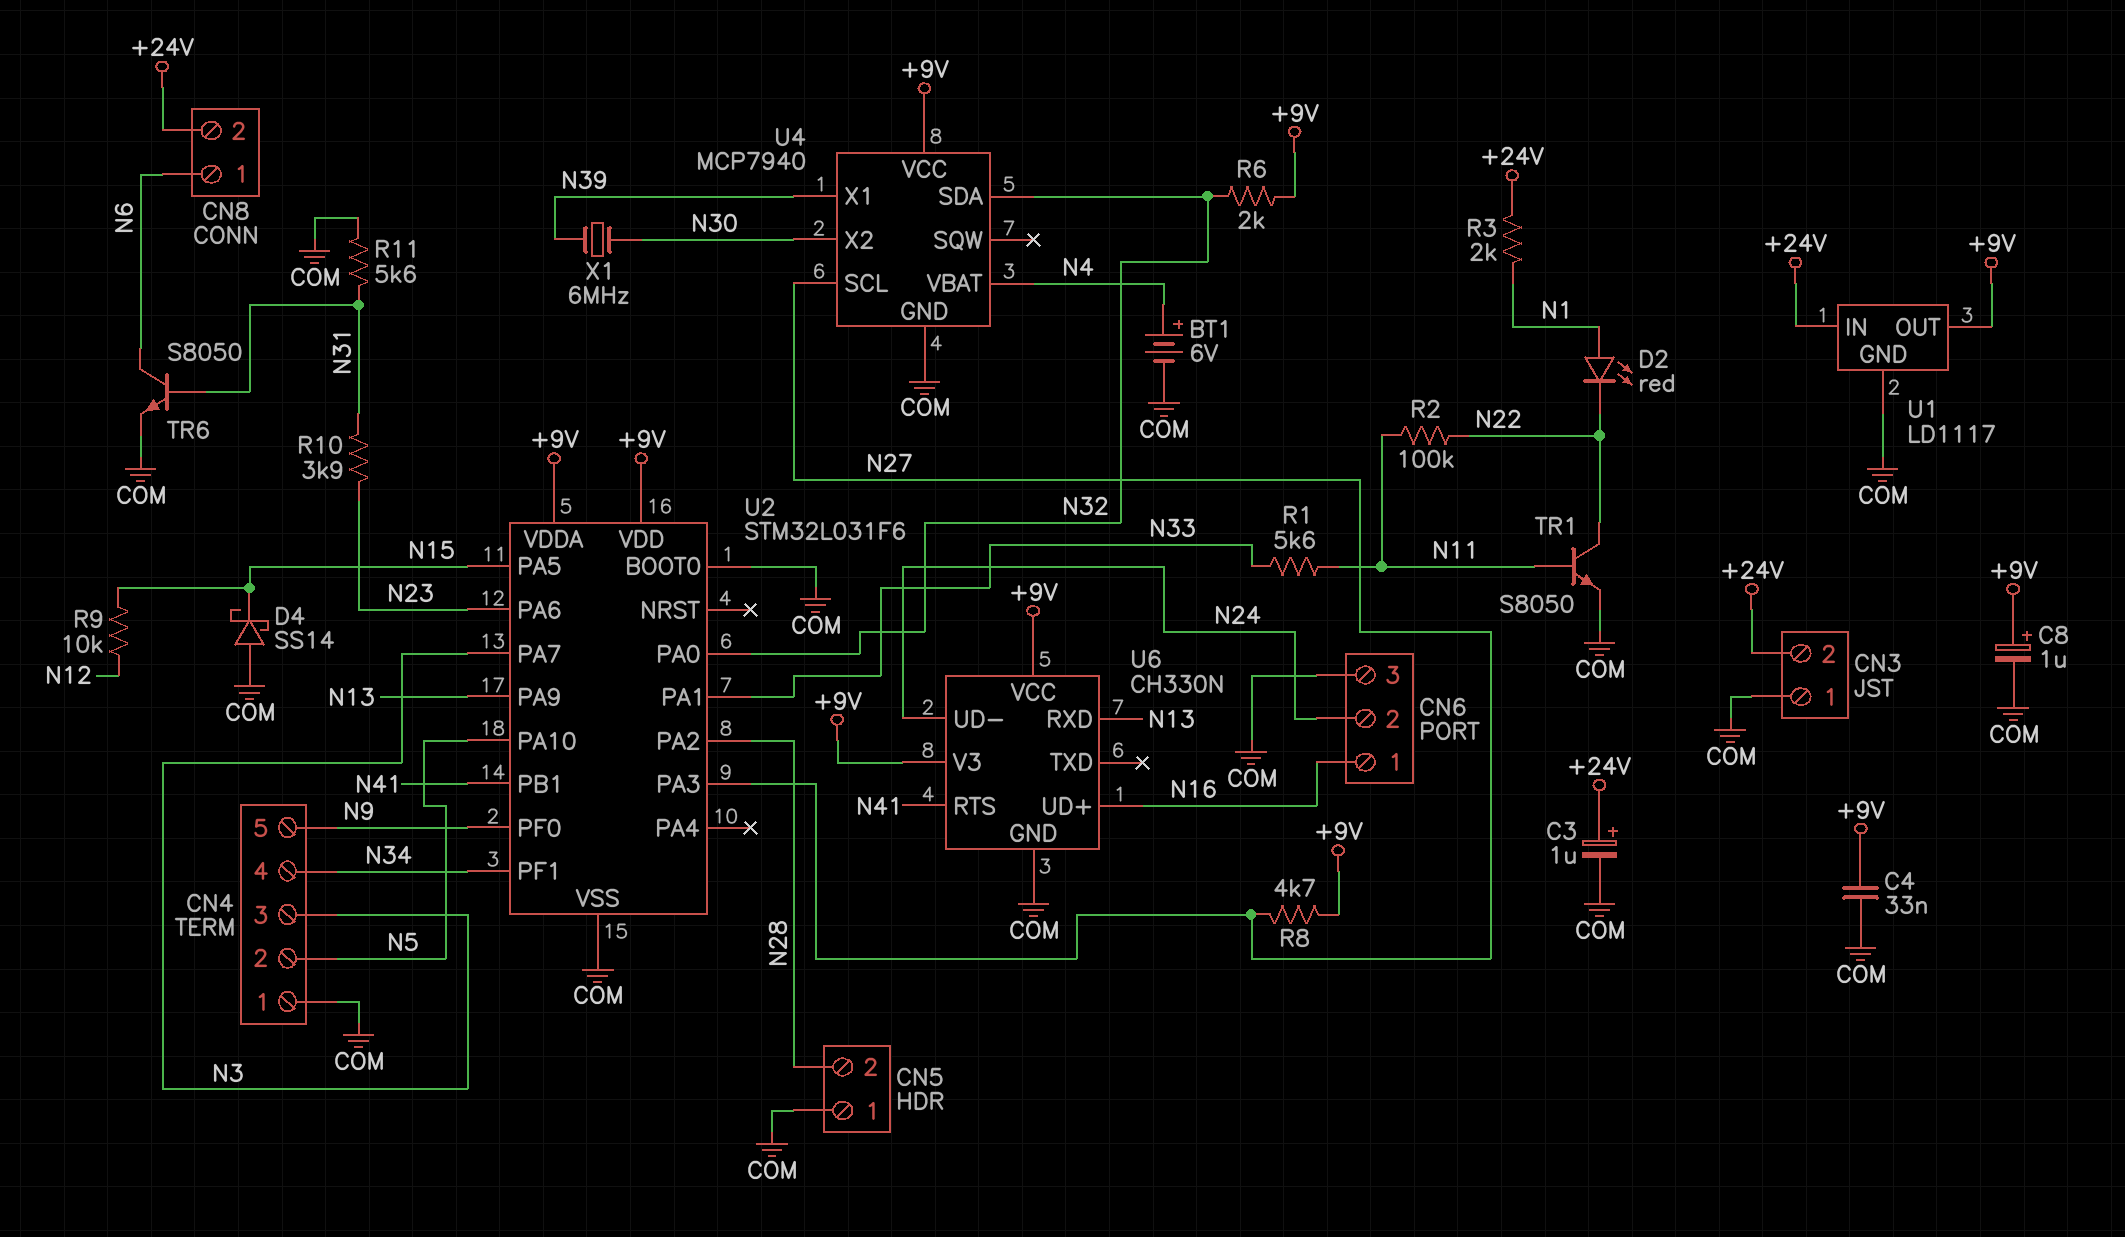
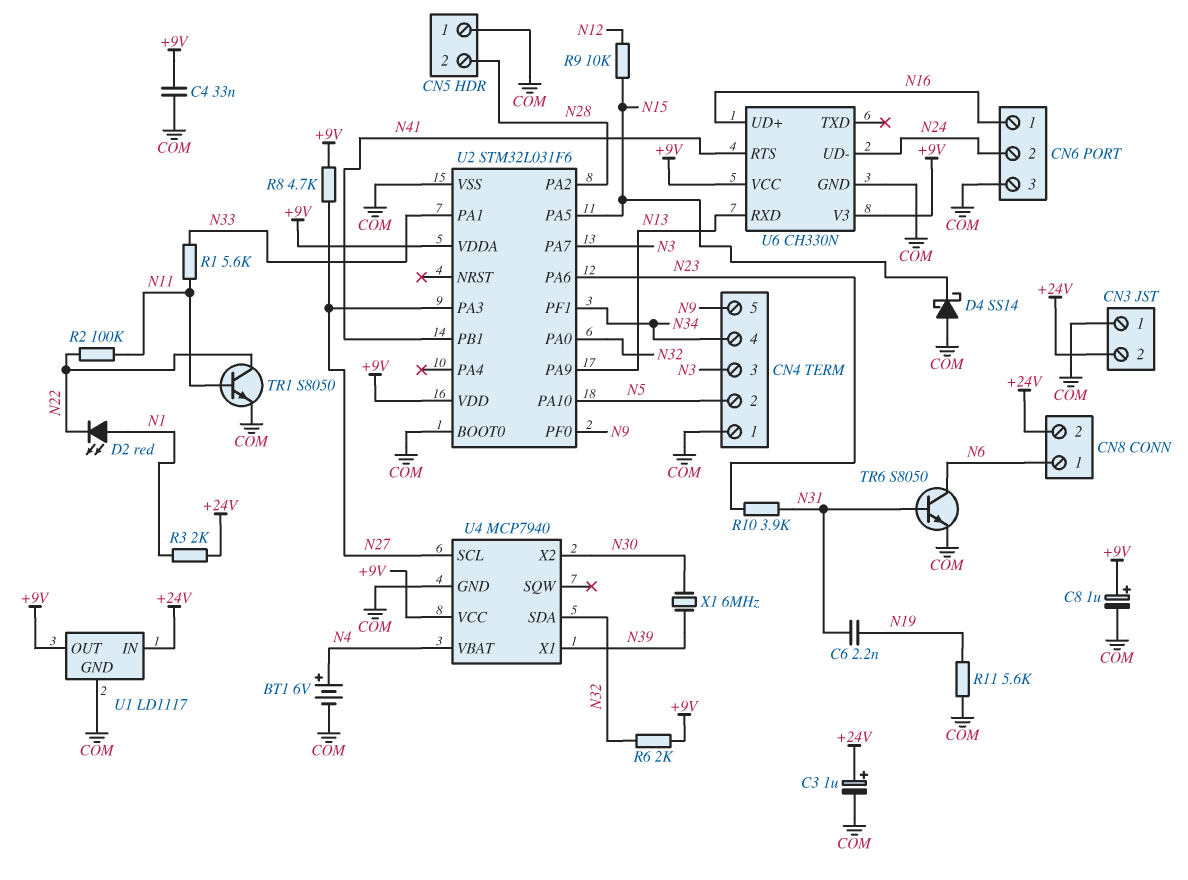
C6: none -> 2.2nF (N19, N31)
R11: 5.6k (COM, N31) -> 5.6k (COM, N19)

